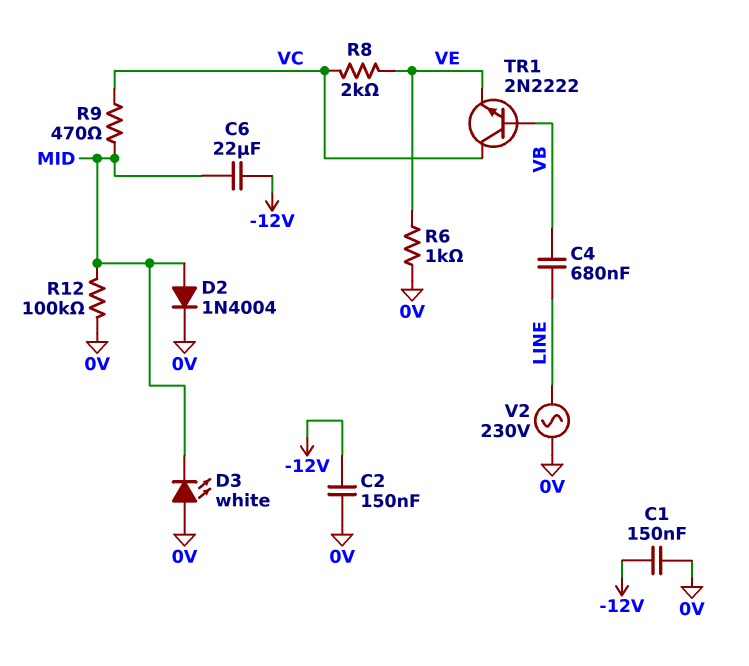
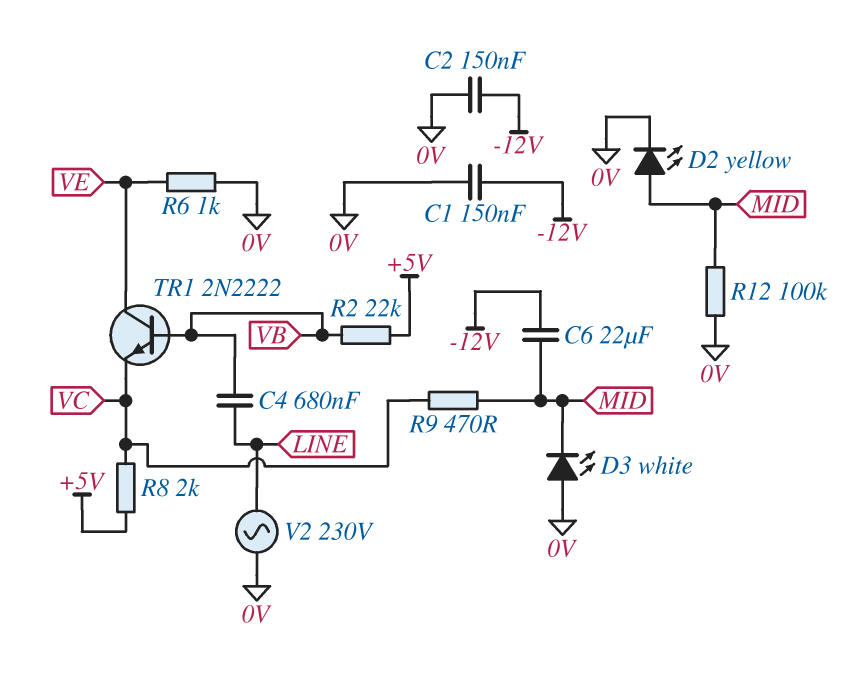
D2: diode 1N4004 (A MID, K 0V) -> LED yellow (A MID, K 0V)
R2: none -> 22k (+5V, VB)
R8: 2k (VC, VE) -> 2k (+5V, VC)
TR1: NPN 2N2222 (B VB, C VC, E VE) -> NPN 2N2222 (B VB, C VE, E VC)

